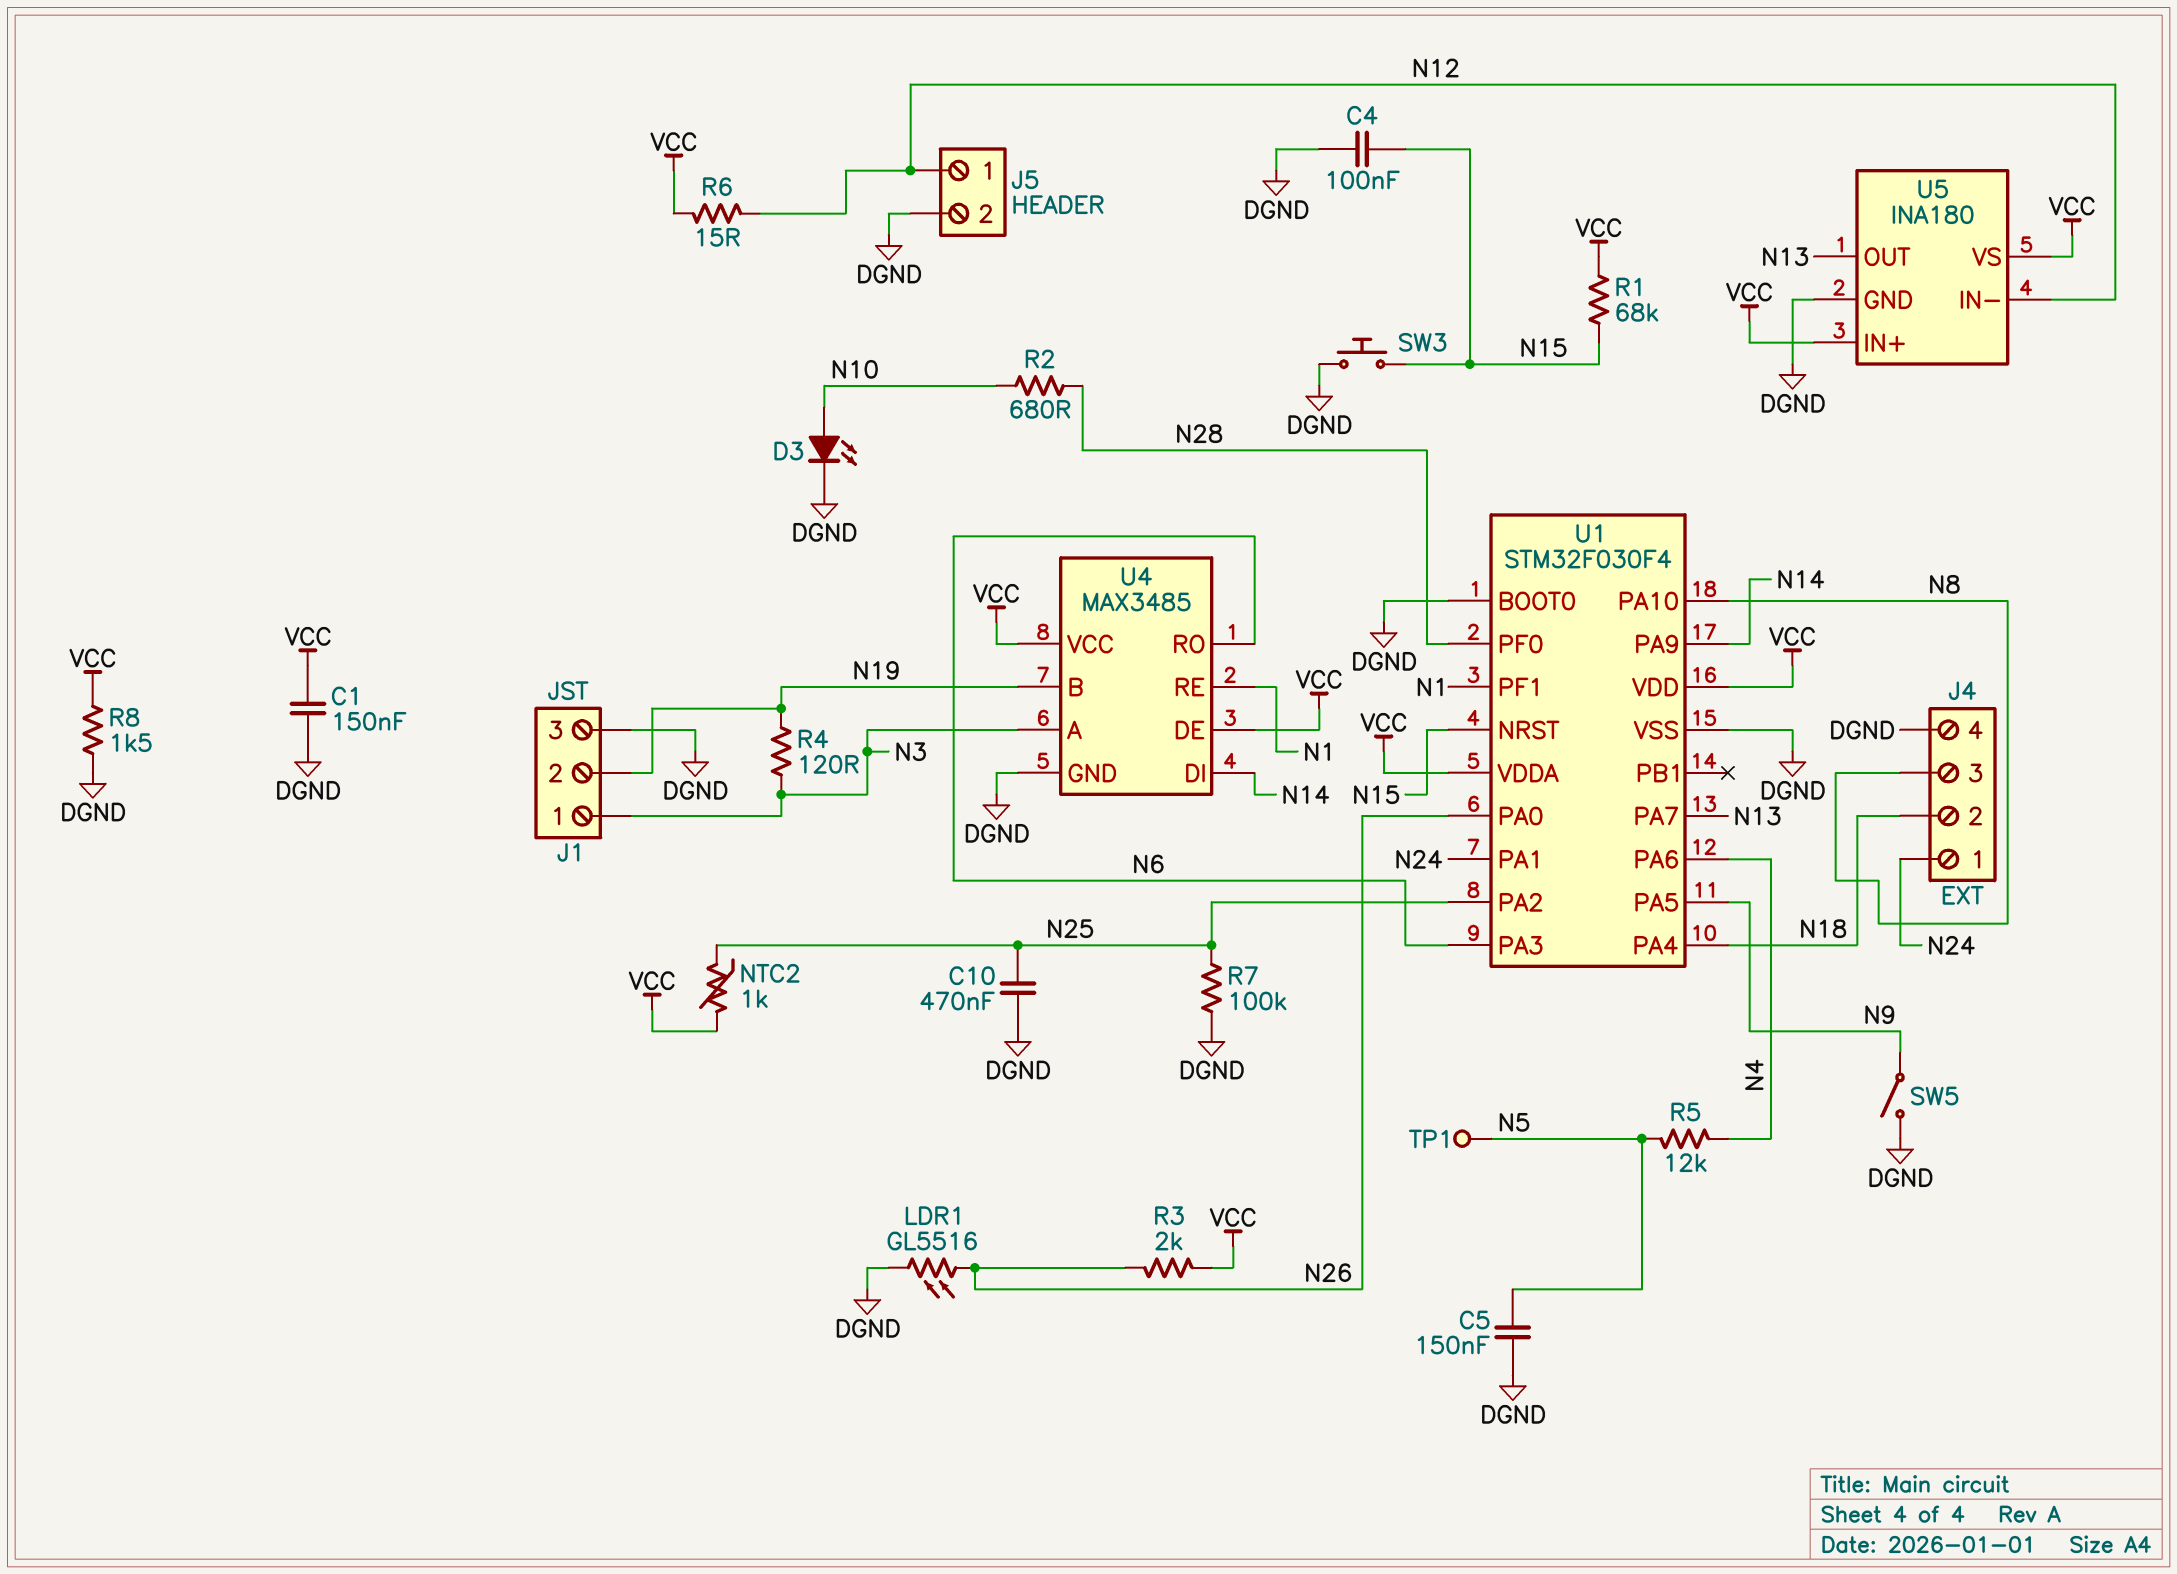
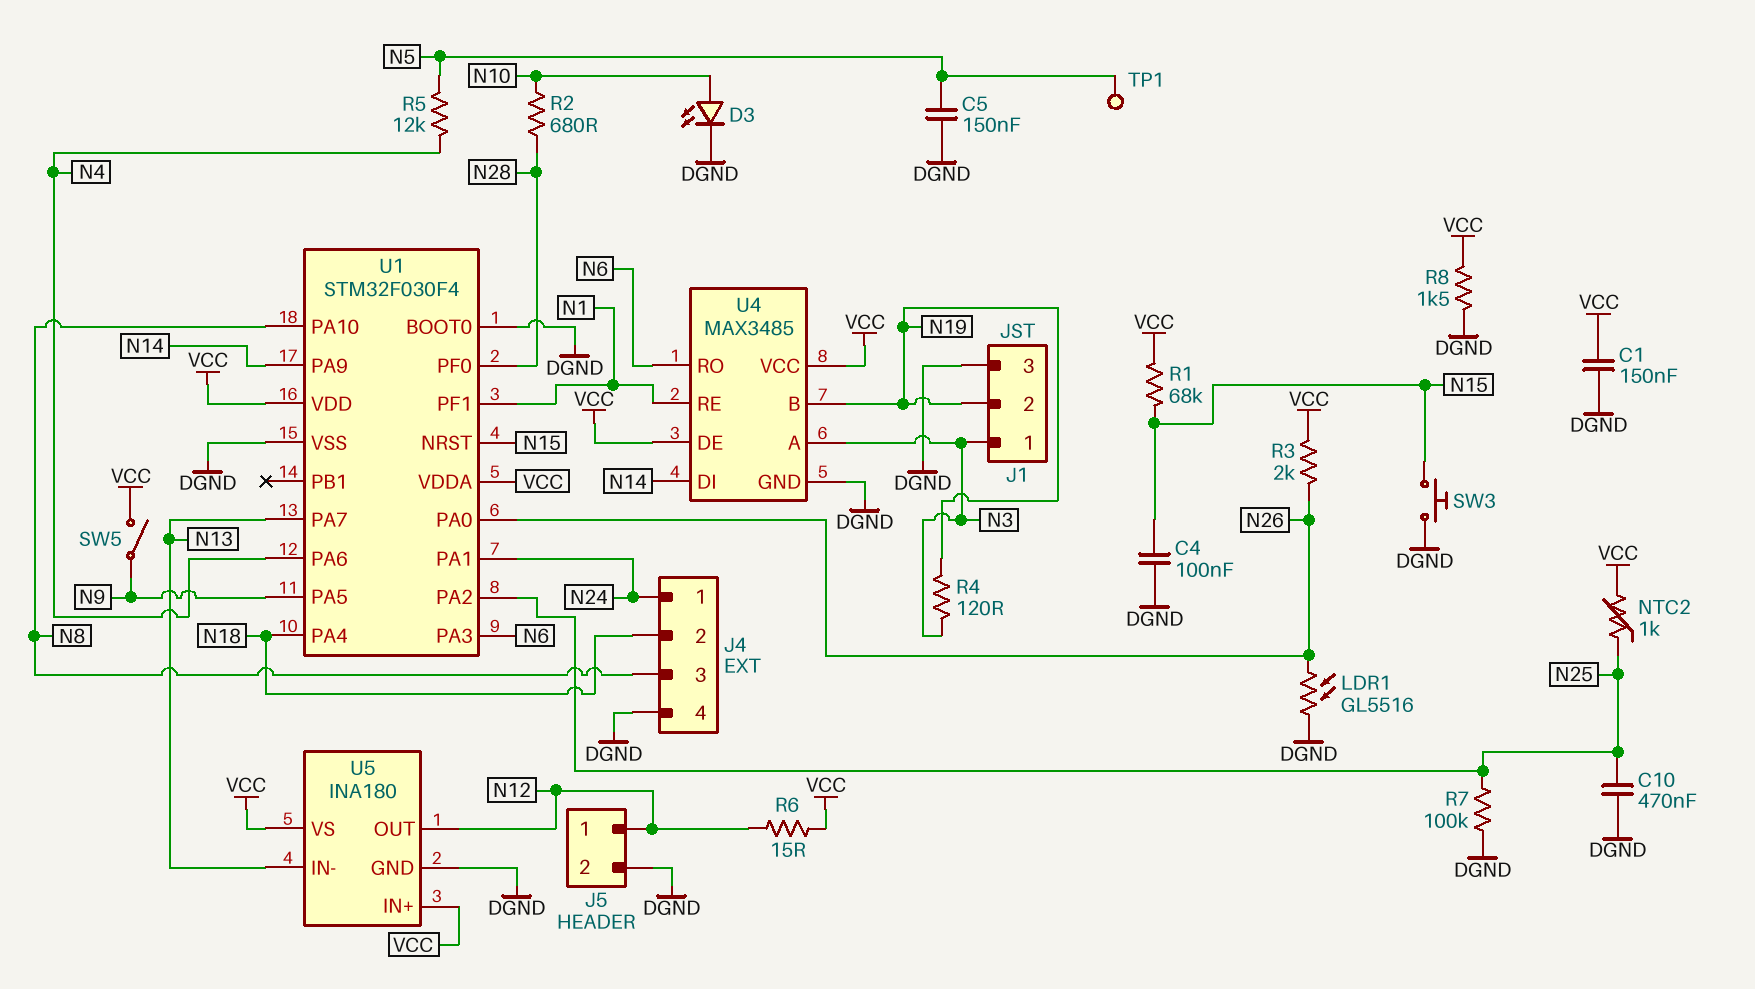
SW5: switch (DGND, N9) -> switch (N9, VCC)
U5 pin IN-: N12 -> N13
U5 pin OUT: N13 -> N12

